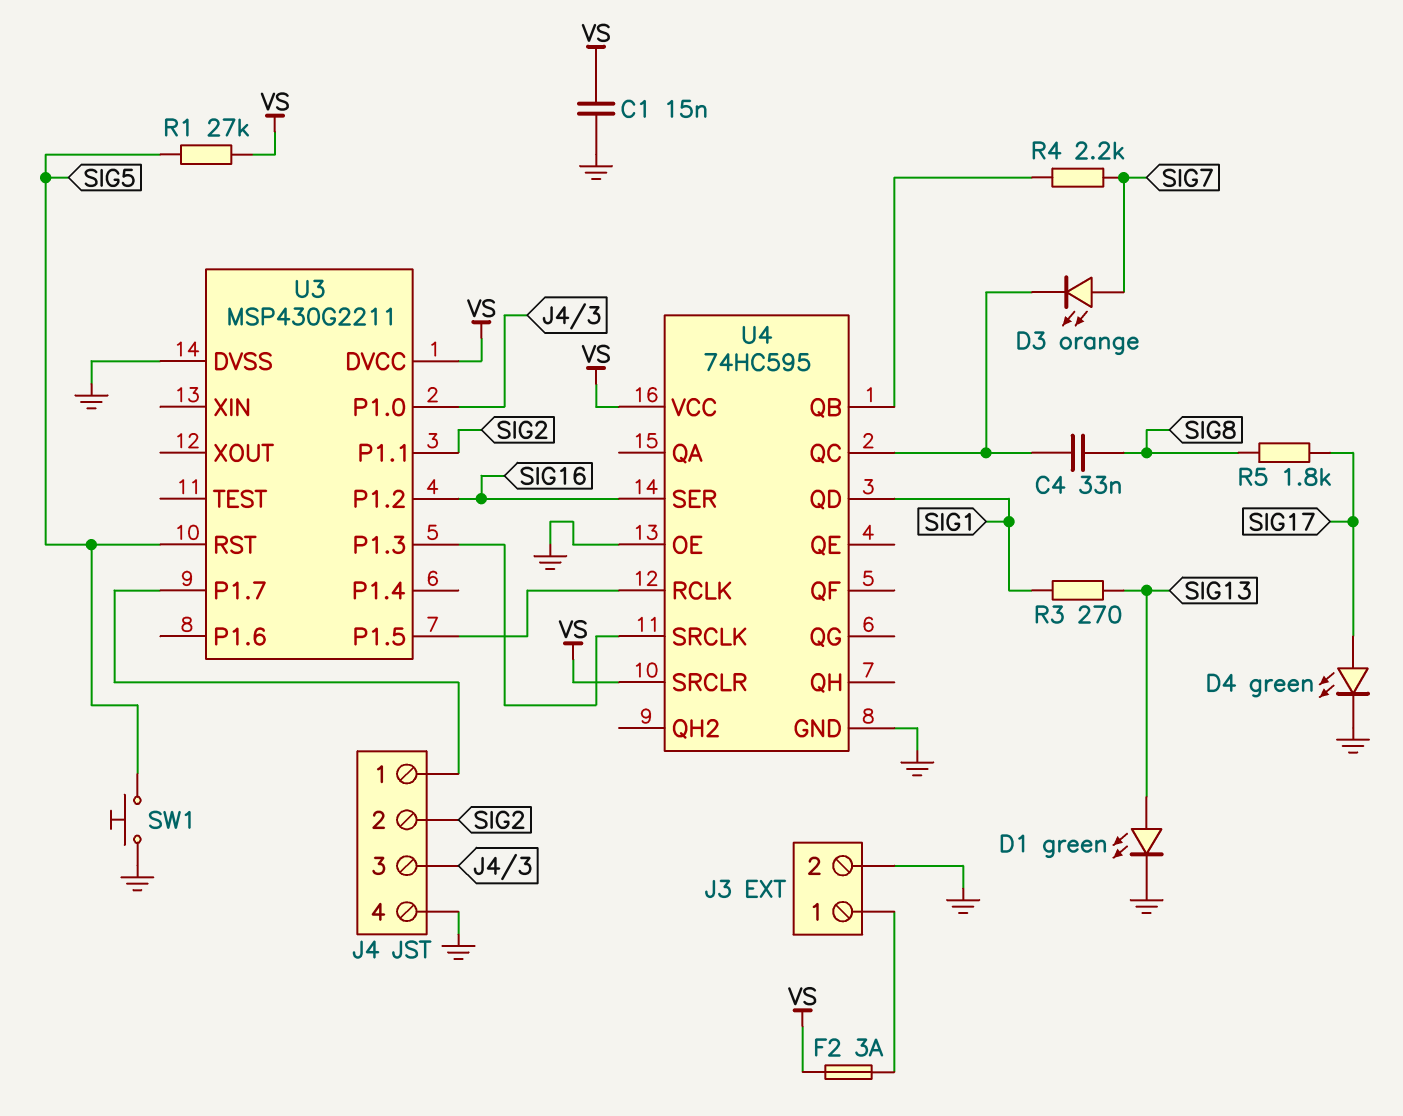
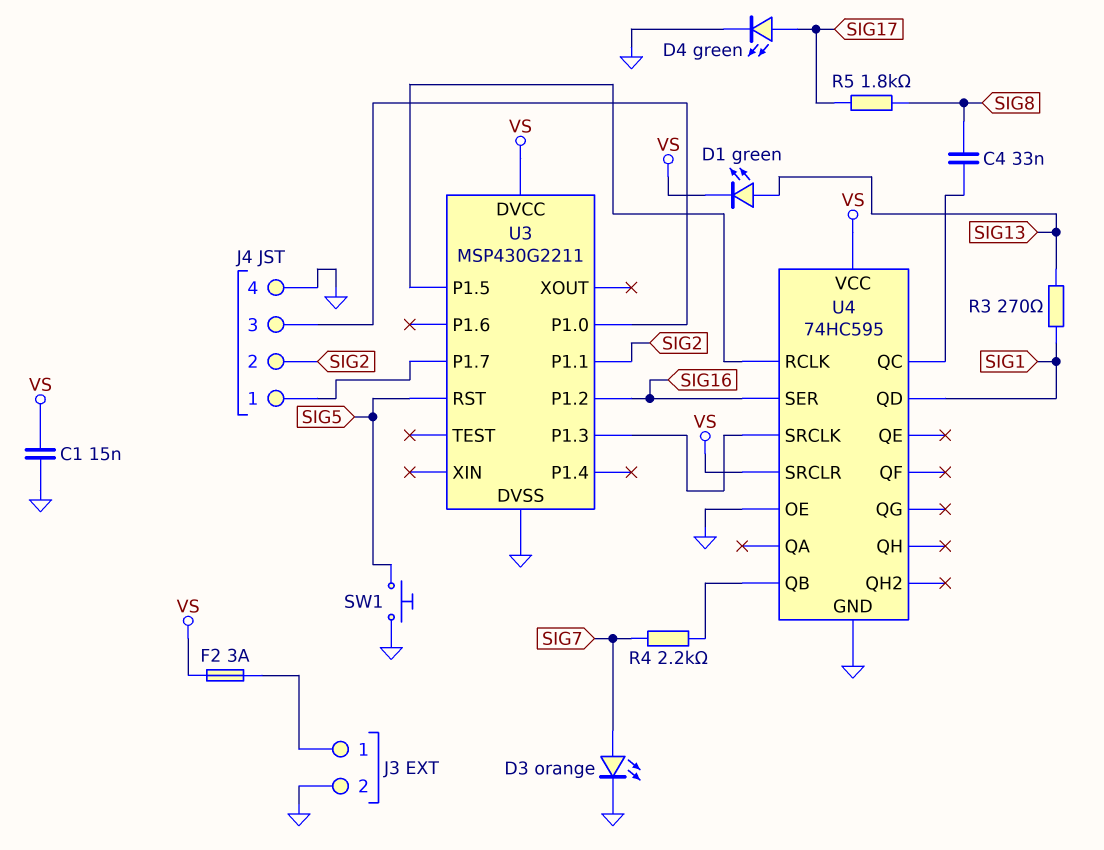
D1: LED green (A SIG13, K GND) -> LED green (A SIG13, K VS)
D3: LED orange (A SIG7, K U4/QC) -> LED orange (A SIG7, K GND)
R1: 27k (SIG5, VS) -> none

